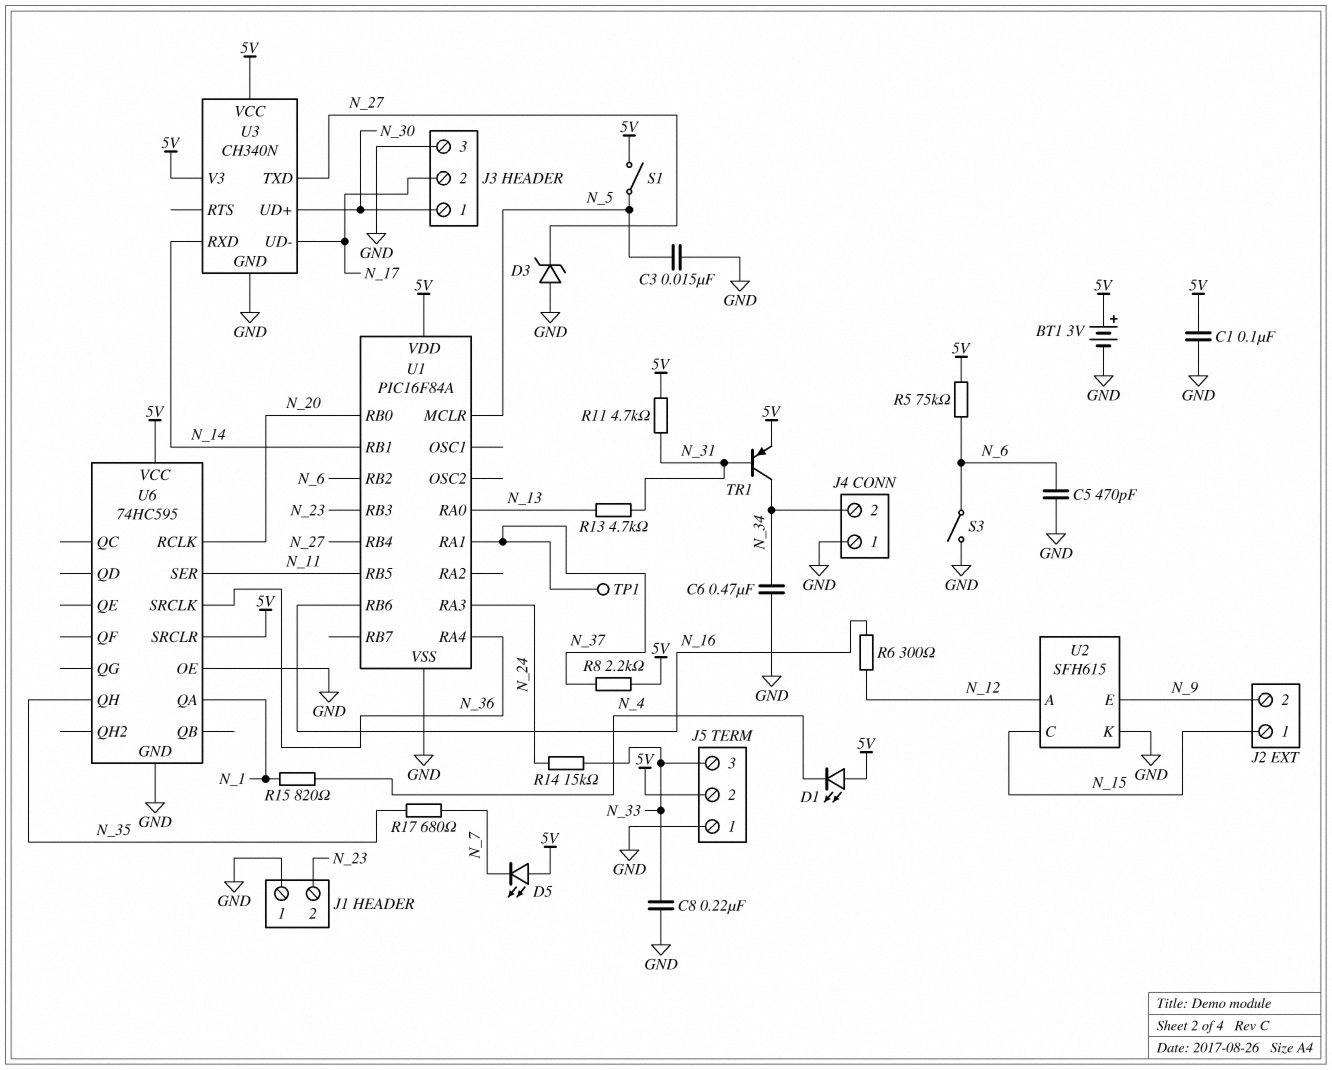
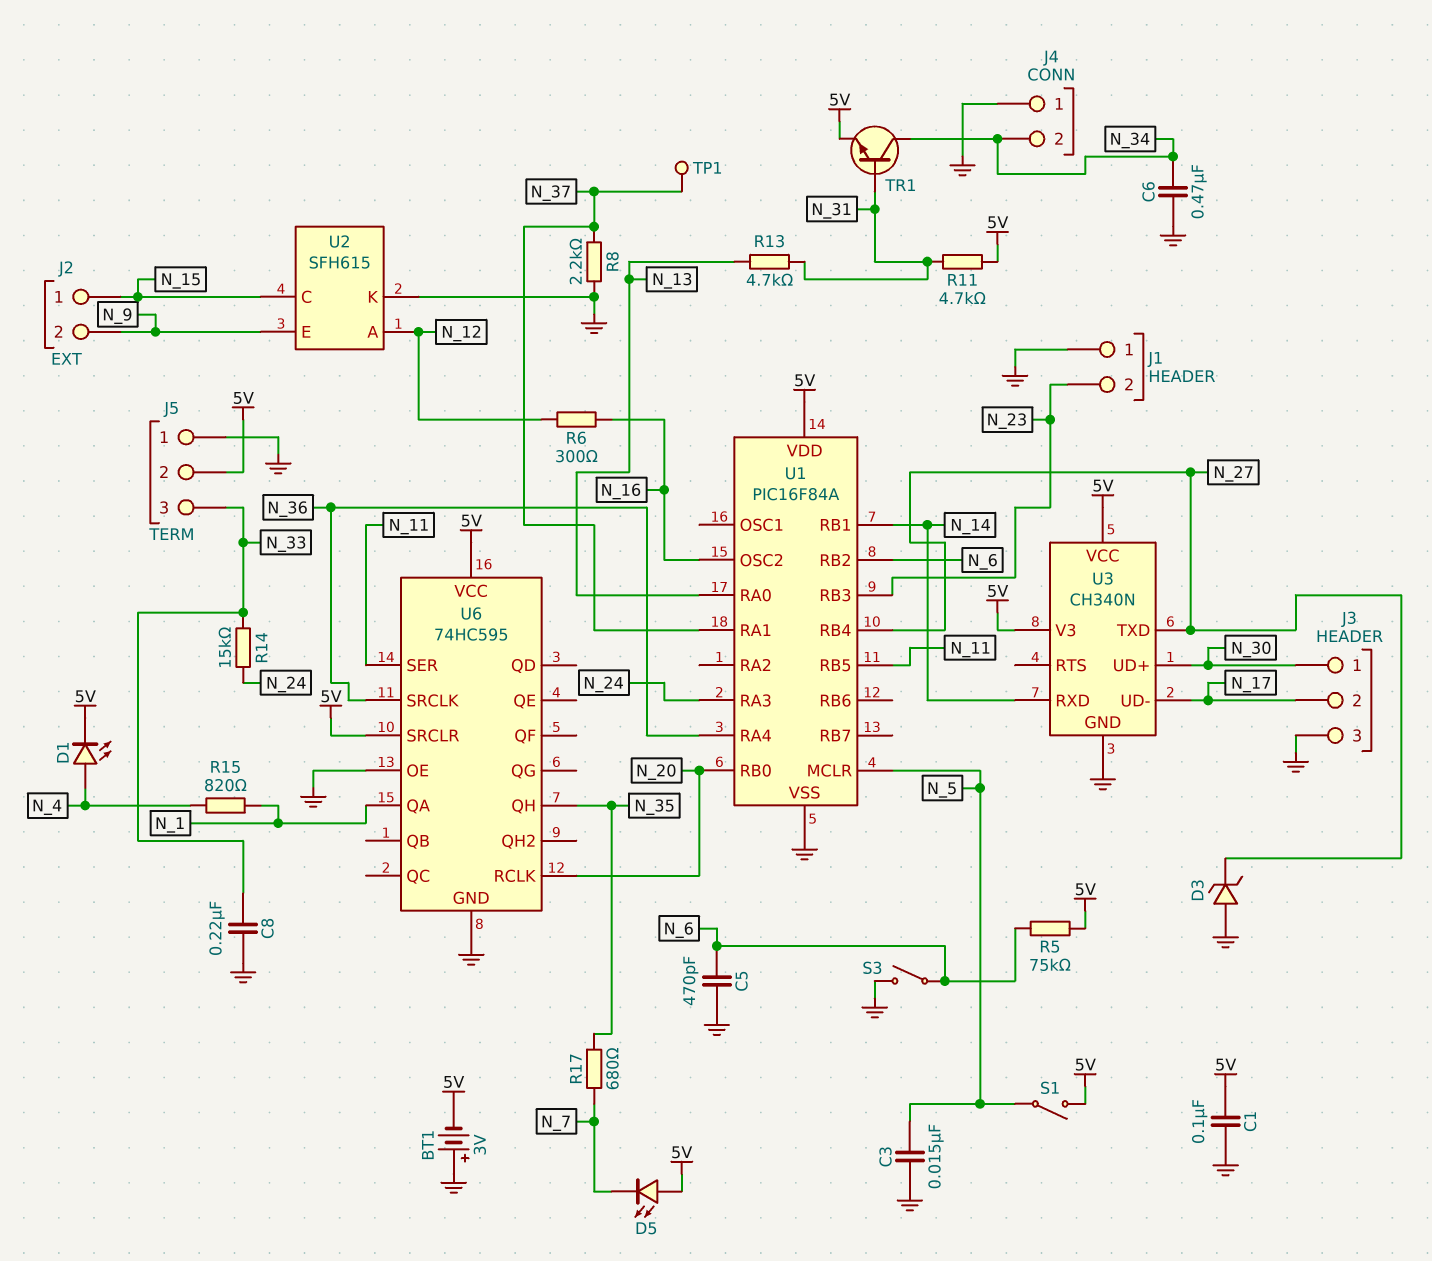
BT1: 3V (plus 5V, minus GND) -> 3V (plus GND, minus 5V)
D1: LED (A 5V, K N_4) -> LED (A N_4, K 5V)
R8: 2.2k (5V, N_37) -> 2.2k (GND, N_37)
TR1: PNP (B N_31, C N_34, E 5V) -> NPN (B N_31, C N_34, E 5V)
U1 pin OSC2: none -> N_16
U1 pin RB6: N_16 -> none

